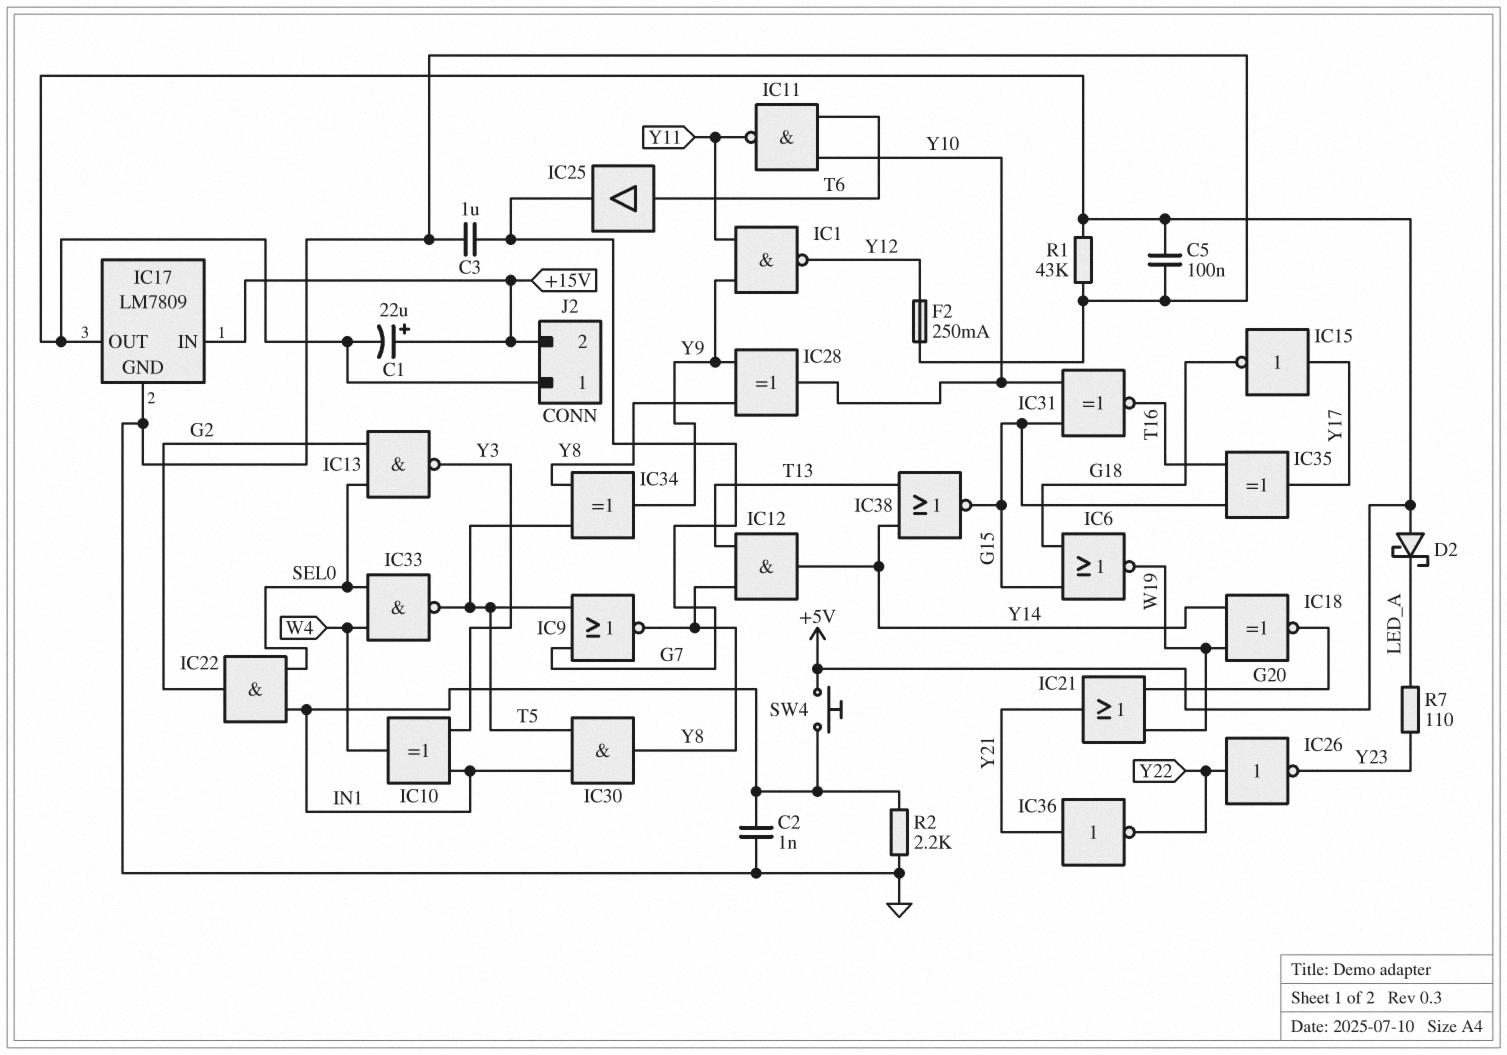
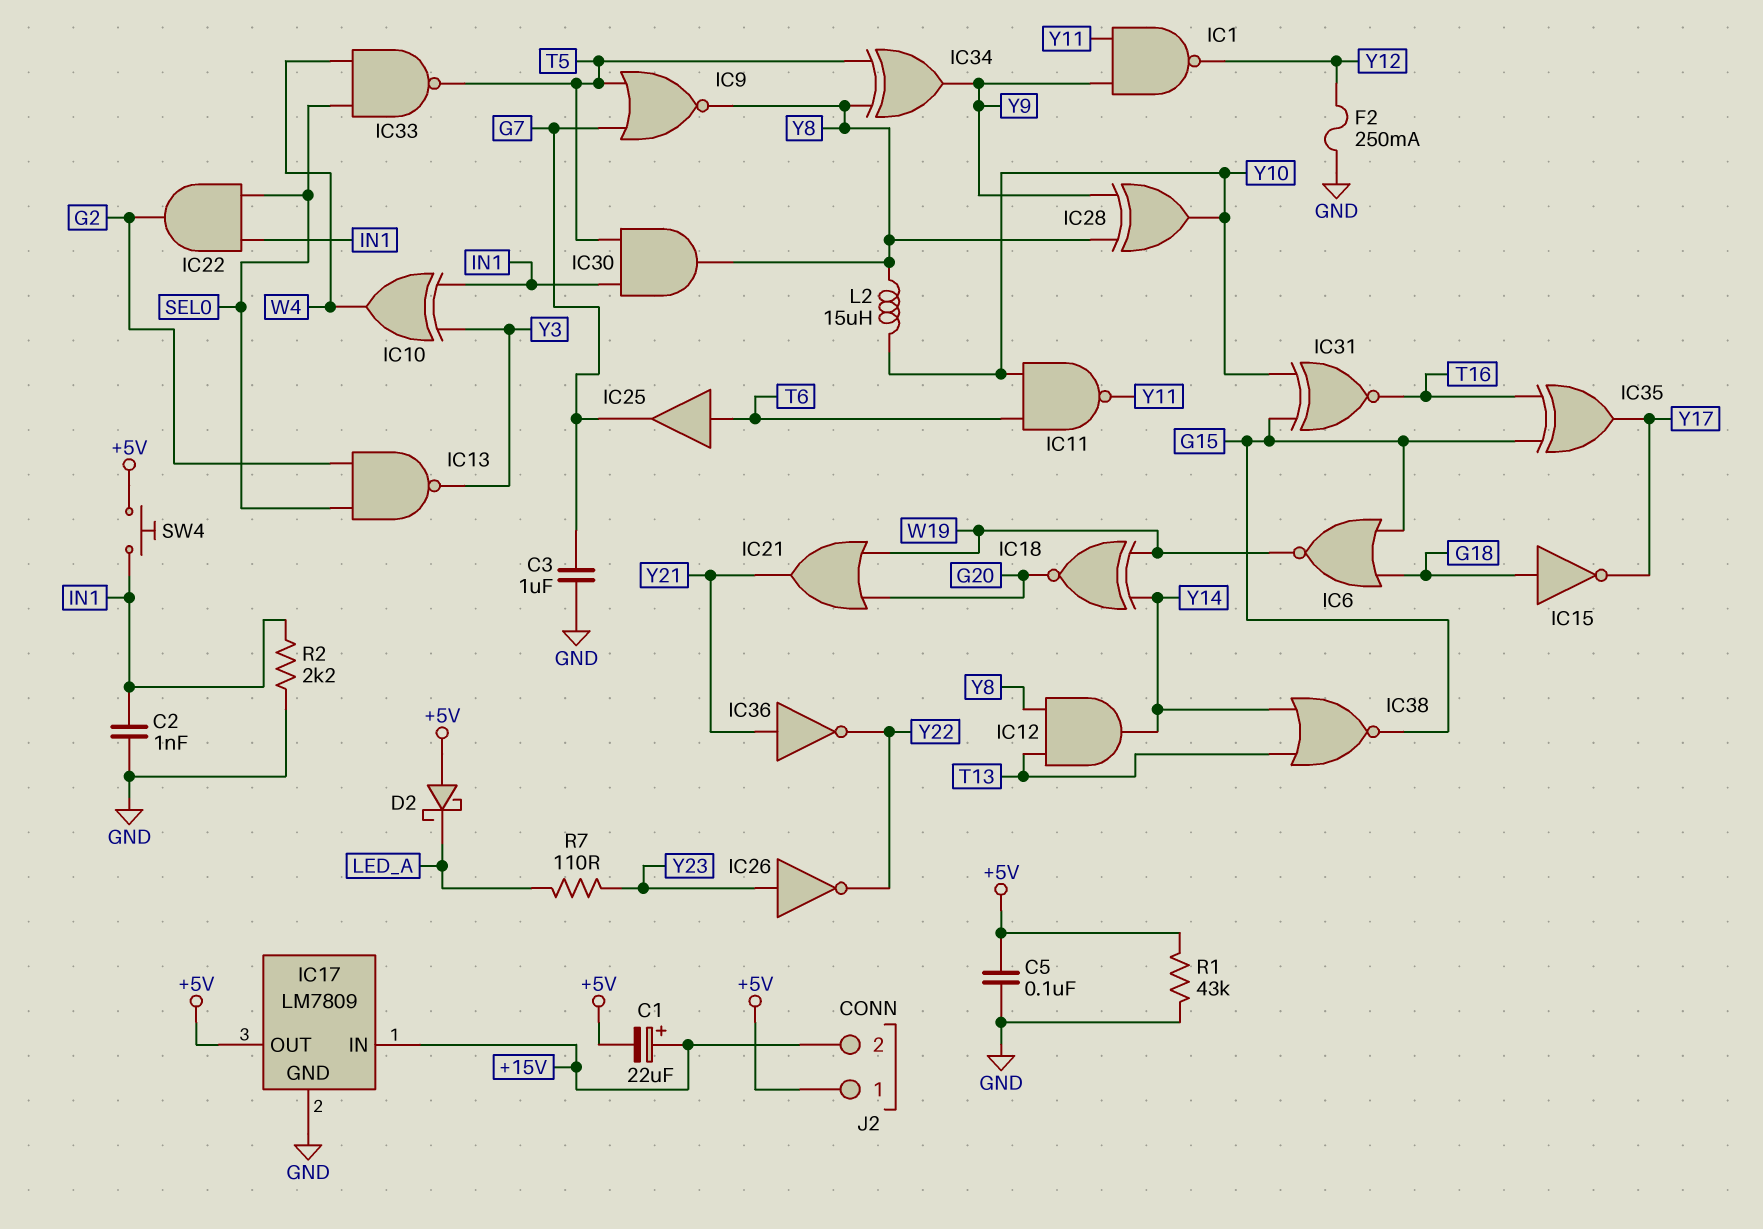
IC15: NOT (in Y17, out G18) -> NOT (in G18, out Y17)
IC26: NOT (in Y22, out Y23) -> NOT (in Y23, out Y22)
L2: none -> 15uH (Y8, Y10)

